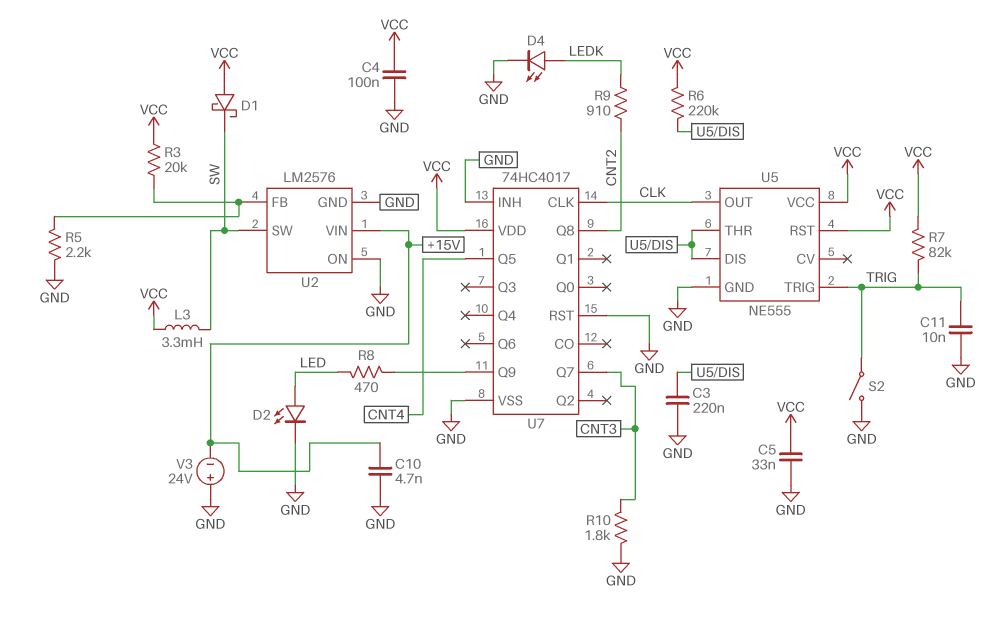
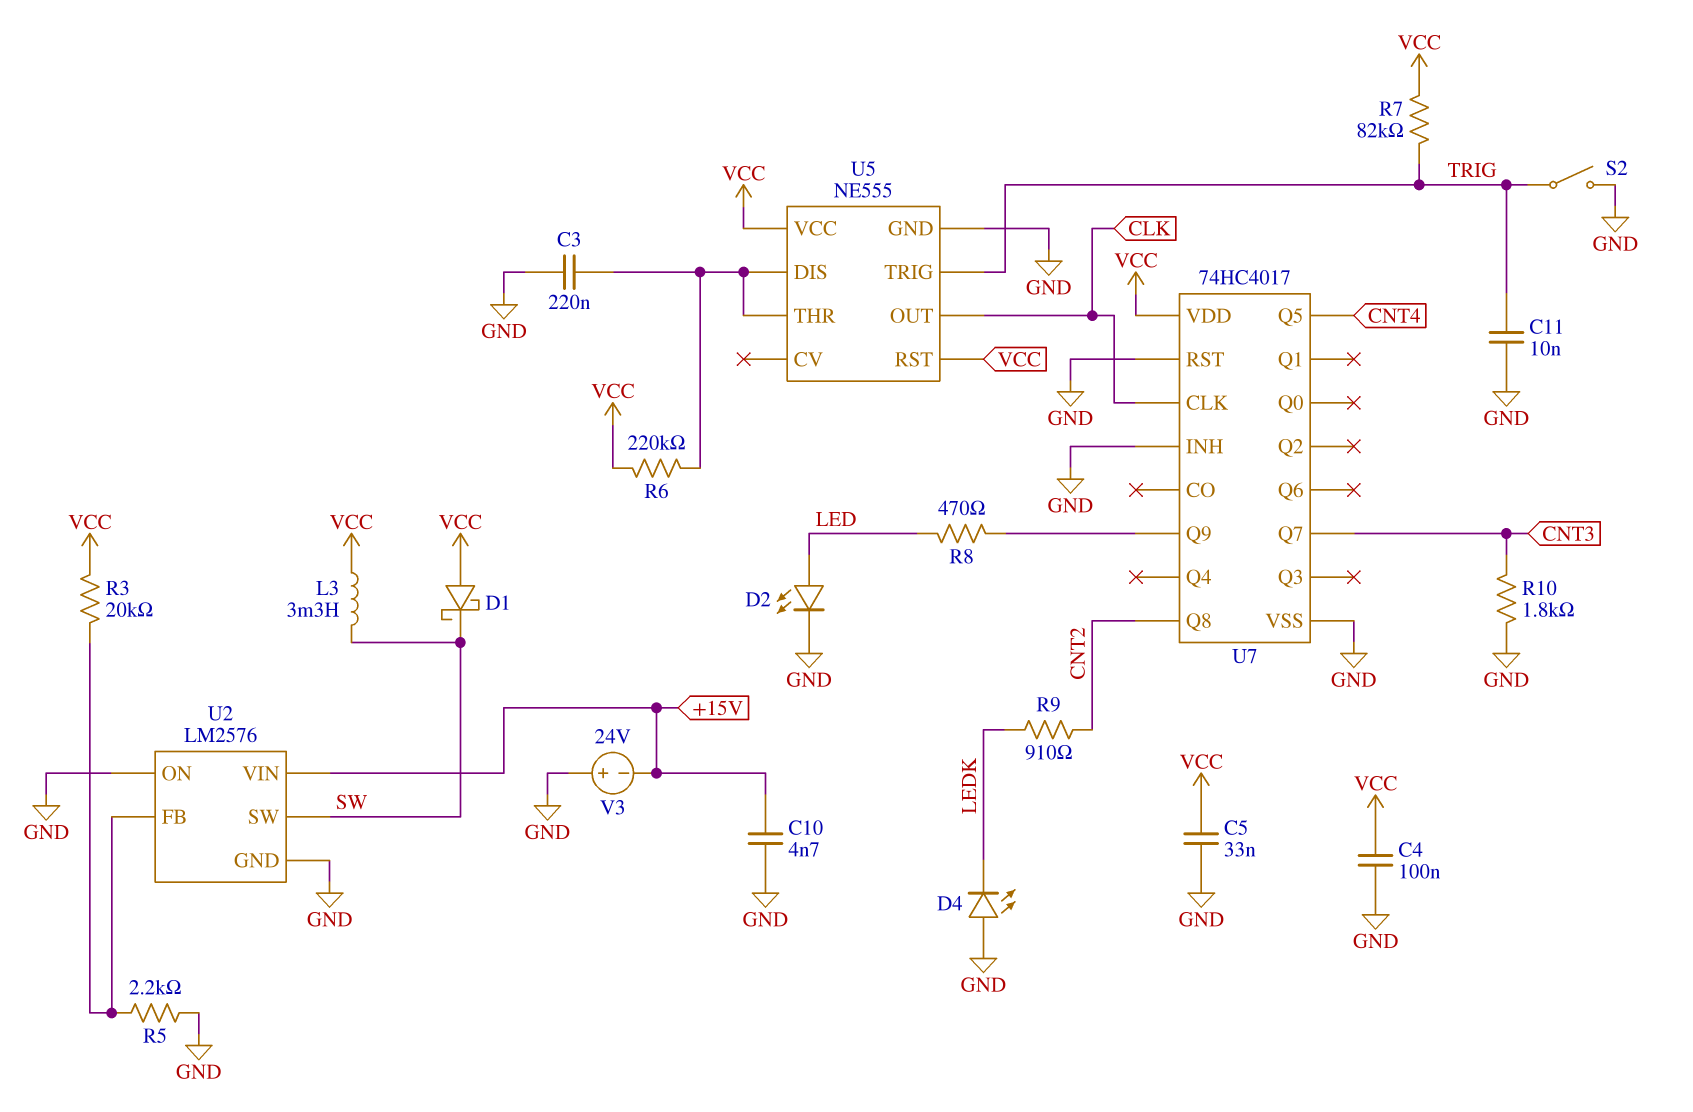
D4: LED (A LEDK, K GND) -> LED (A GND, K LEDK)

